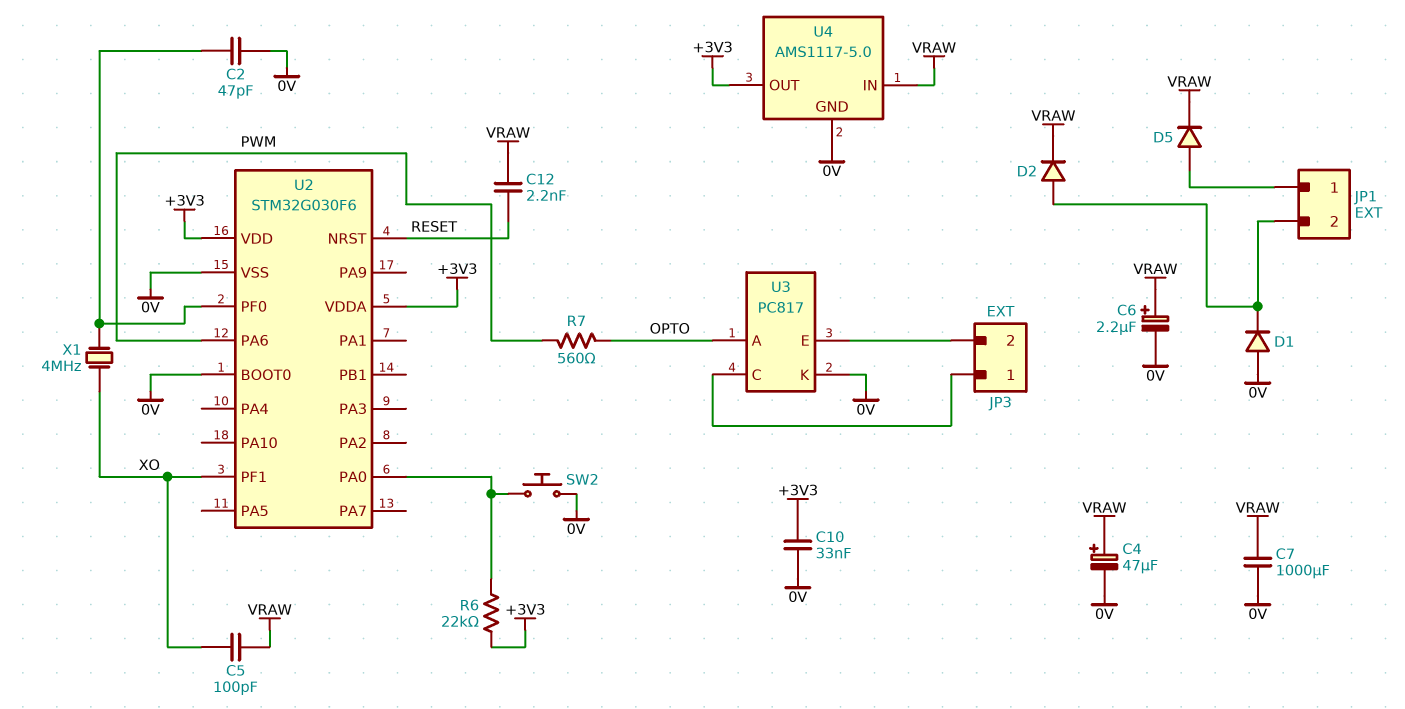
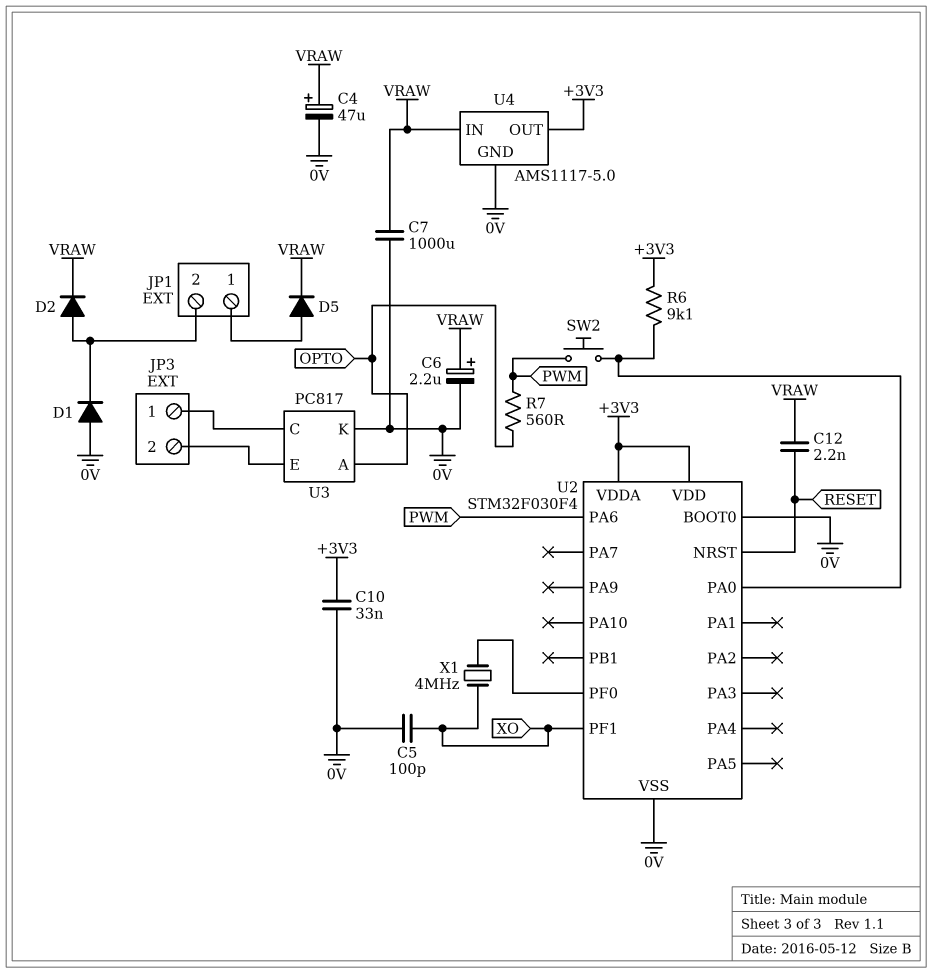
C2: 47pF (0V, U2/PF0) -> none
C5: 100pF (VRAW, XO) -> 100pF (0V, XO)
R6: 22k (+3V3, U2/PA0) -> 9.1k (+3V3, U2/PA0)
SW2: button (0V, U2/PA0) -> button (PWM, U2/PA0)
U2: STM32G030F6 -> STM32F030F4

